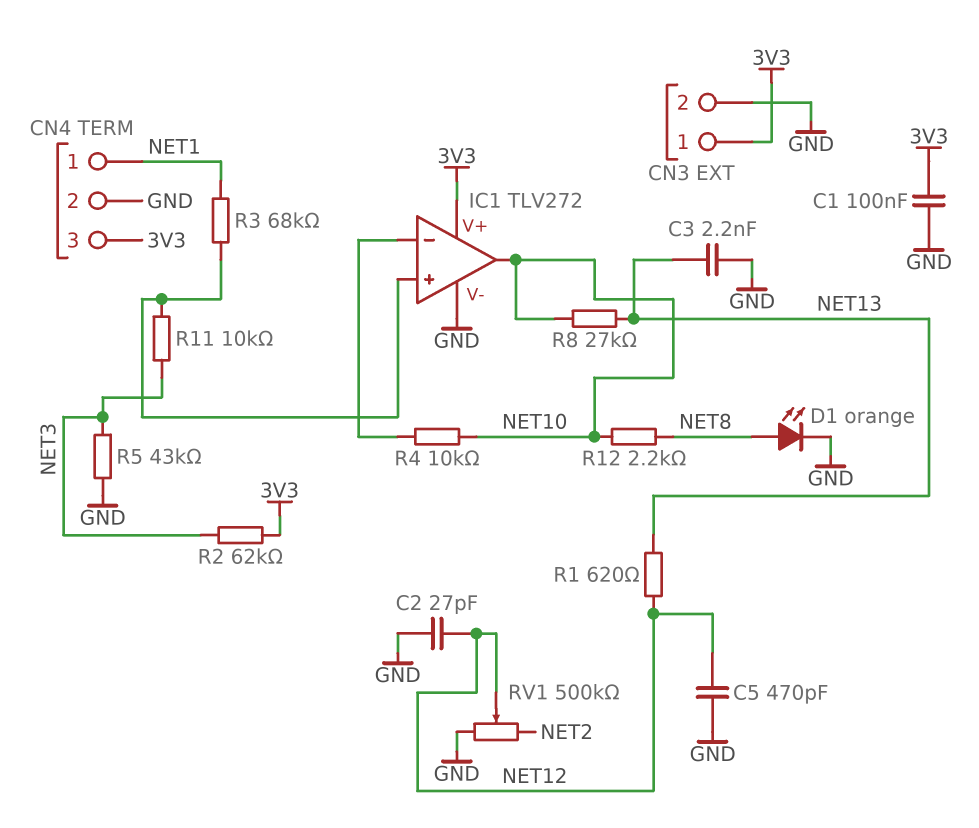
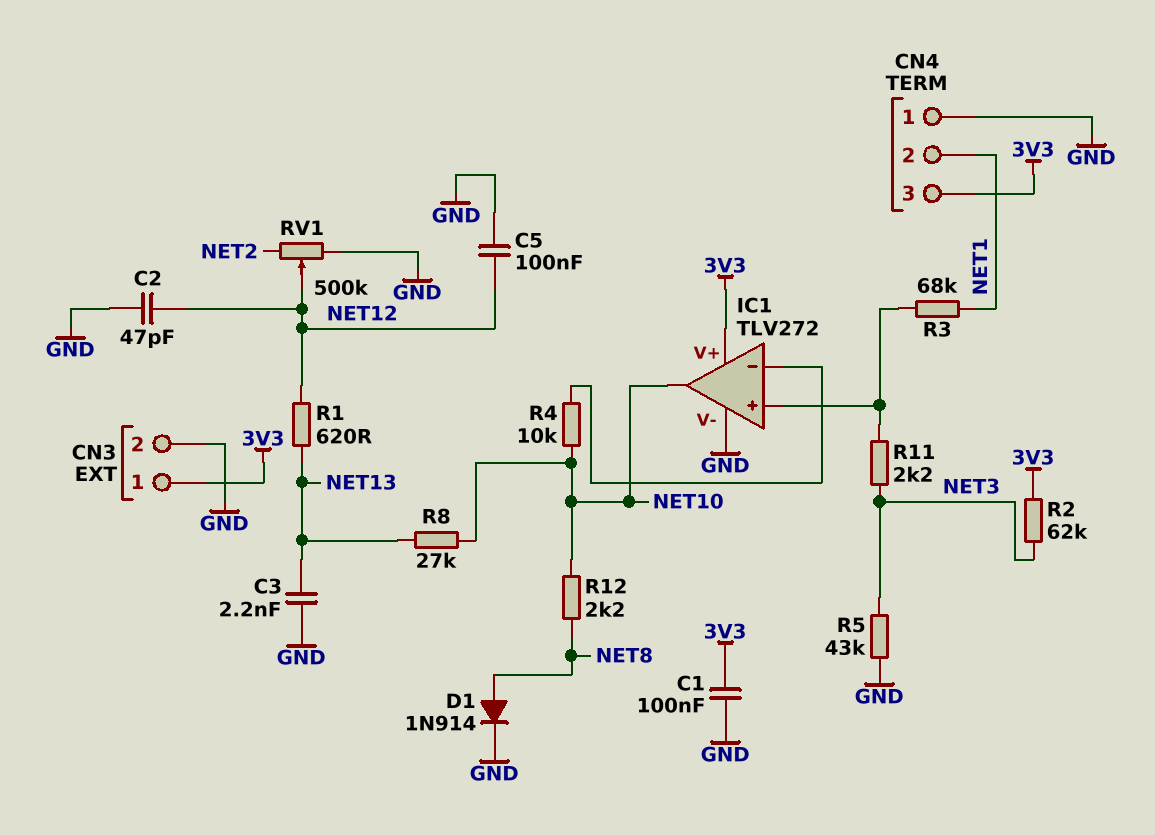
C2: 27pF (GND, NET12) -> 47pF (GND, NET12)
C5: 470pF (GND, NET12) -> 100nF (GND, NET12)
CN4 pin 1: NET1 -> GND
CN4 pin 2: GND -> NET1
D1: LED orange (A NET8, K GND) -> diode 1N914 (A NET8, K GND)
R11: 10k (IC1/in+, NET3) -> 2.2k (IC1/in+, NET3)

